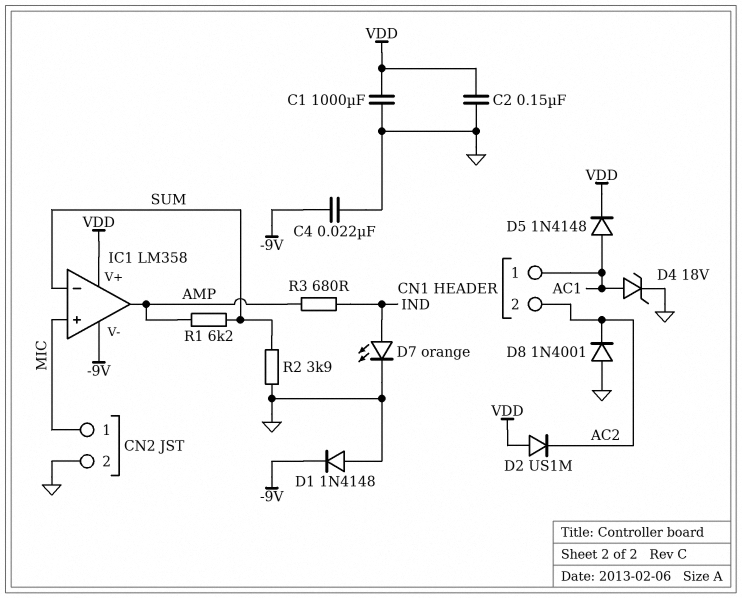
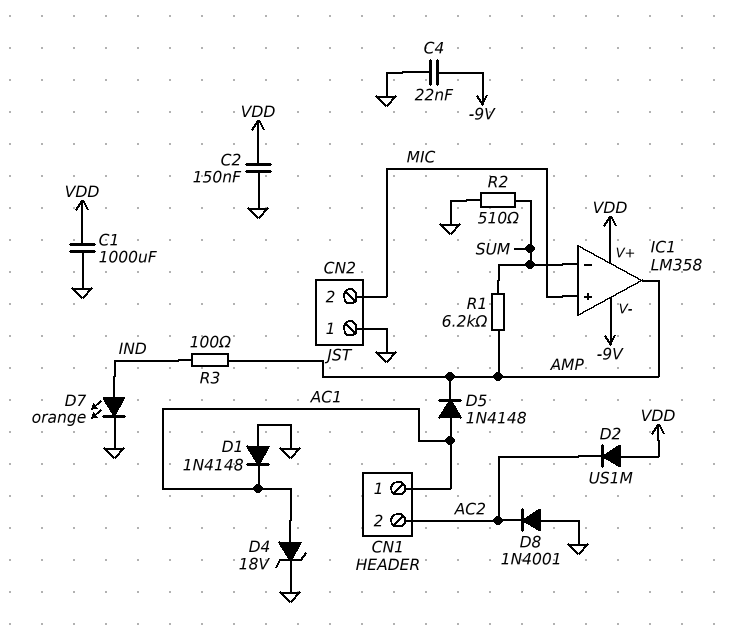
CN2 pin 1: MIC -> GND
CN2 pin 2: GND -> MIC
D1: diode 1N4148 (A GND, K -9V) -> diode 1N4148 (A GND, K AC1)
D5: diode 1N4148 (A AC1, K VDD) -> diode 1N4148 (A AC1, K AMP)
R2: 3.9k (GND, SUM) -> 510 (GND, SUM)
R3: 680 (AMP, IND) -> 100 (AMP, IND)

